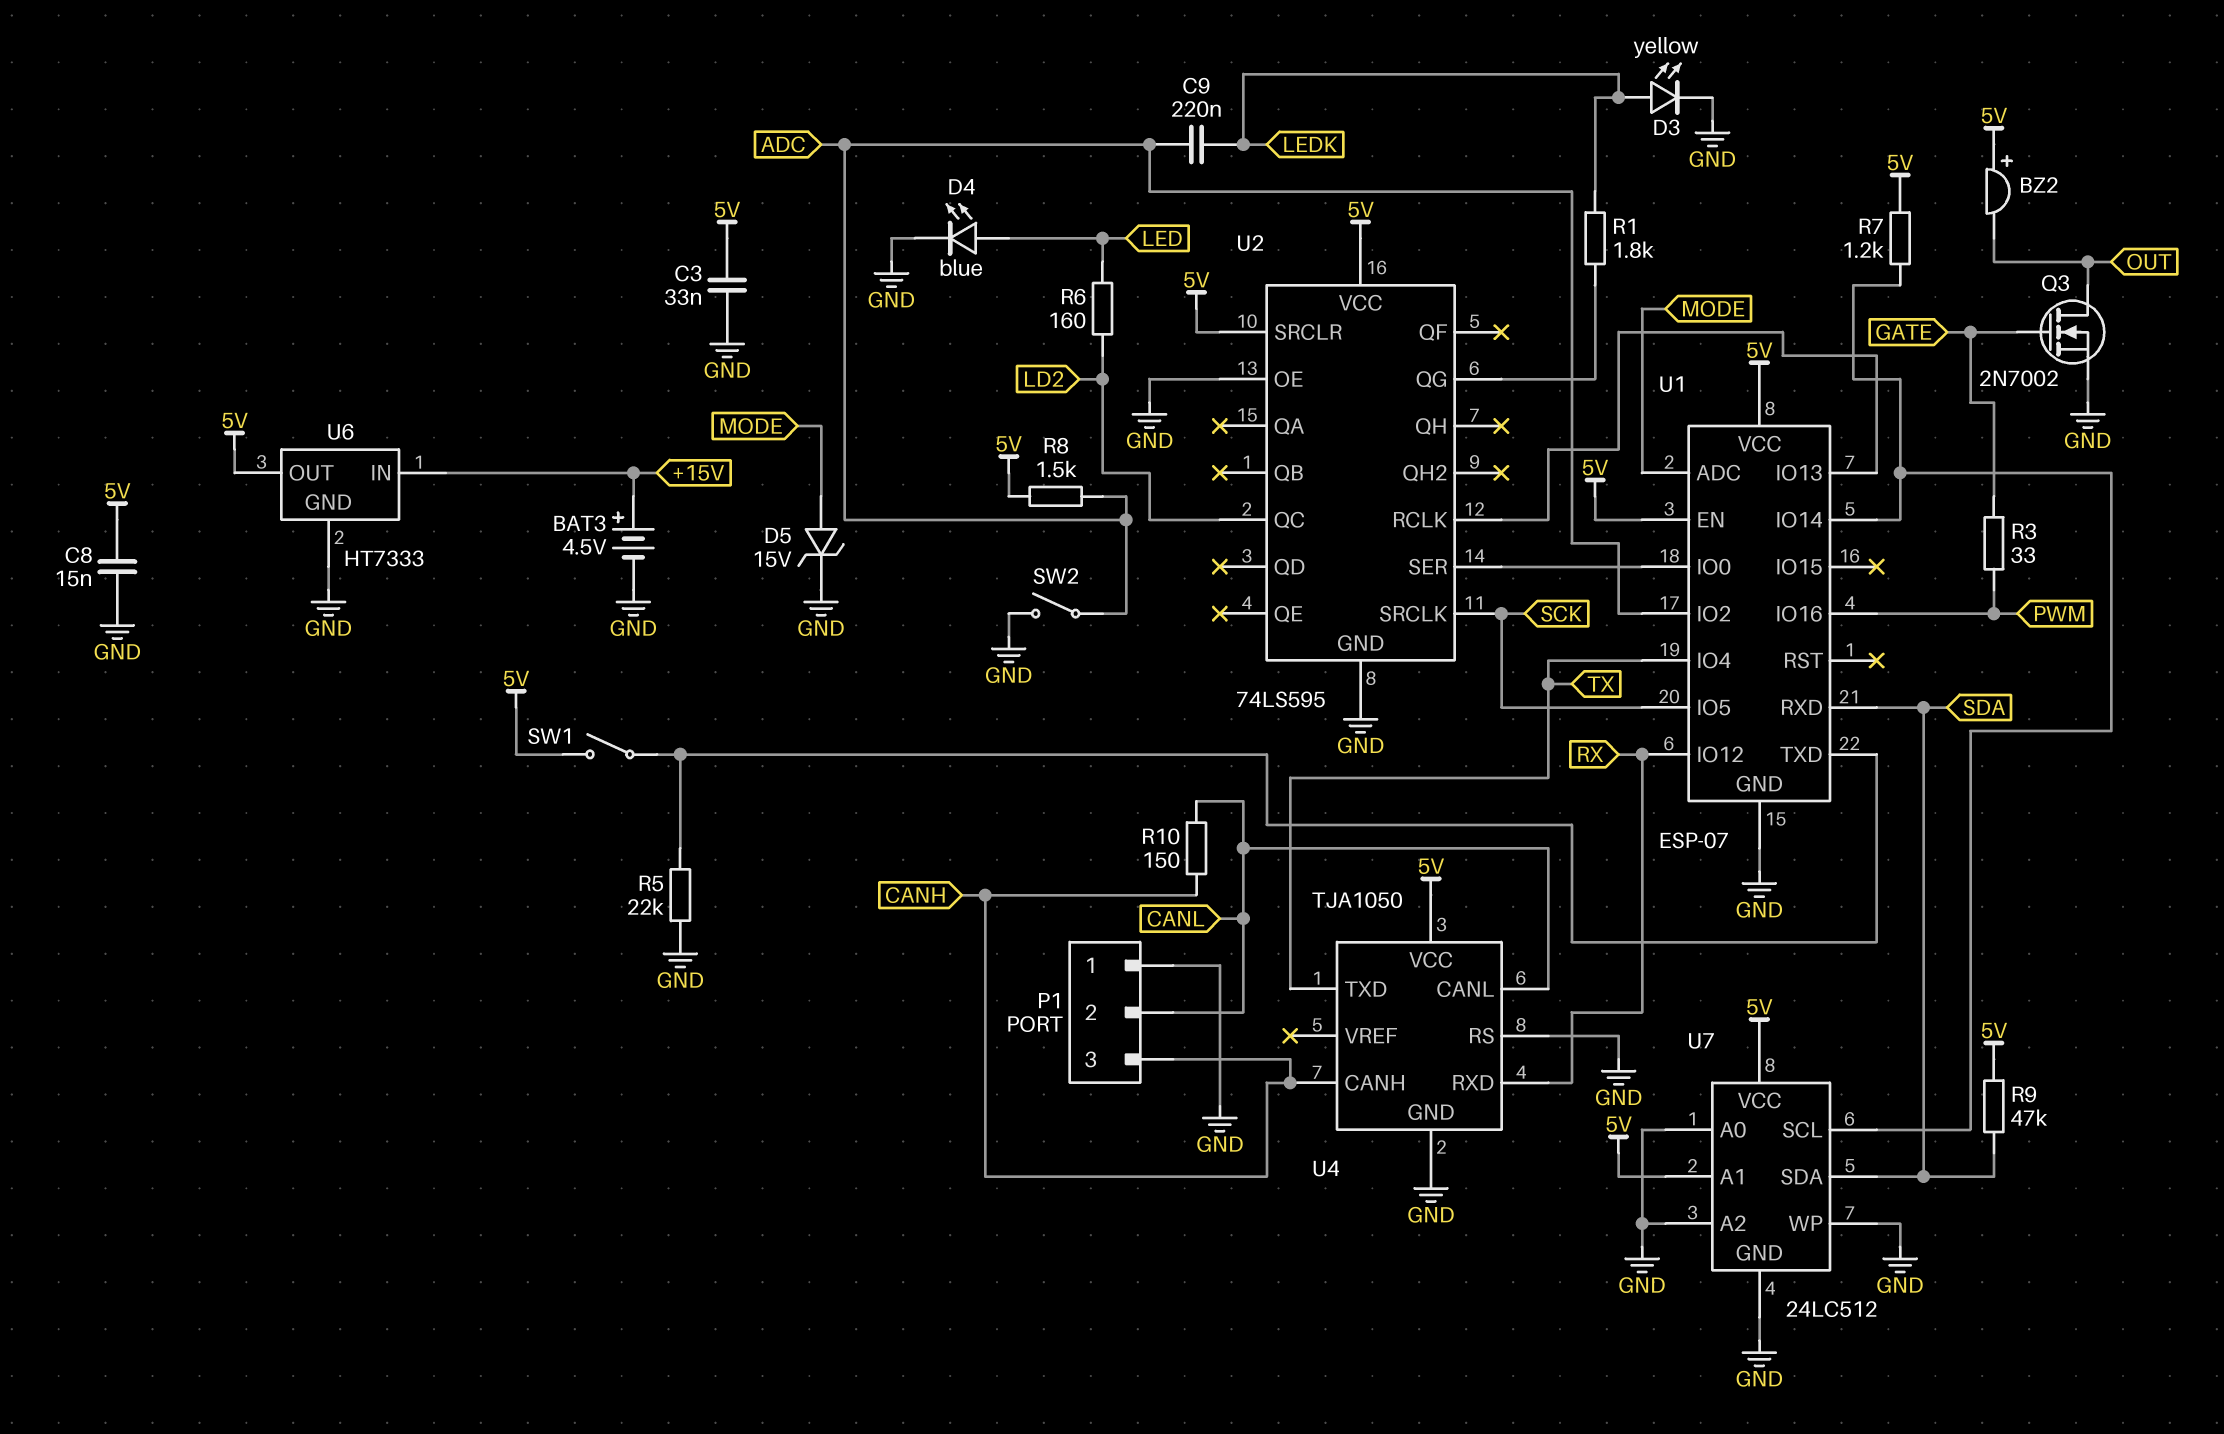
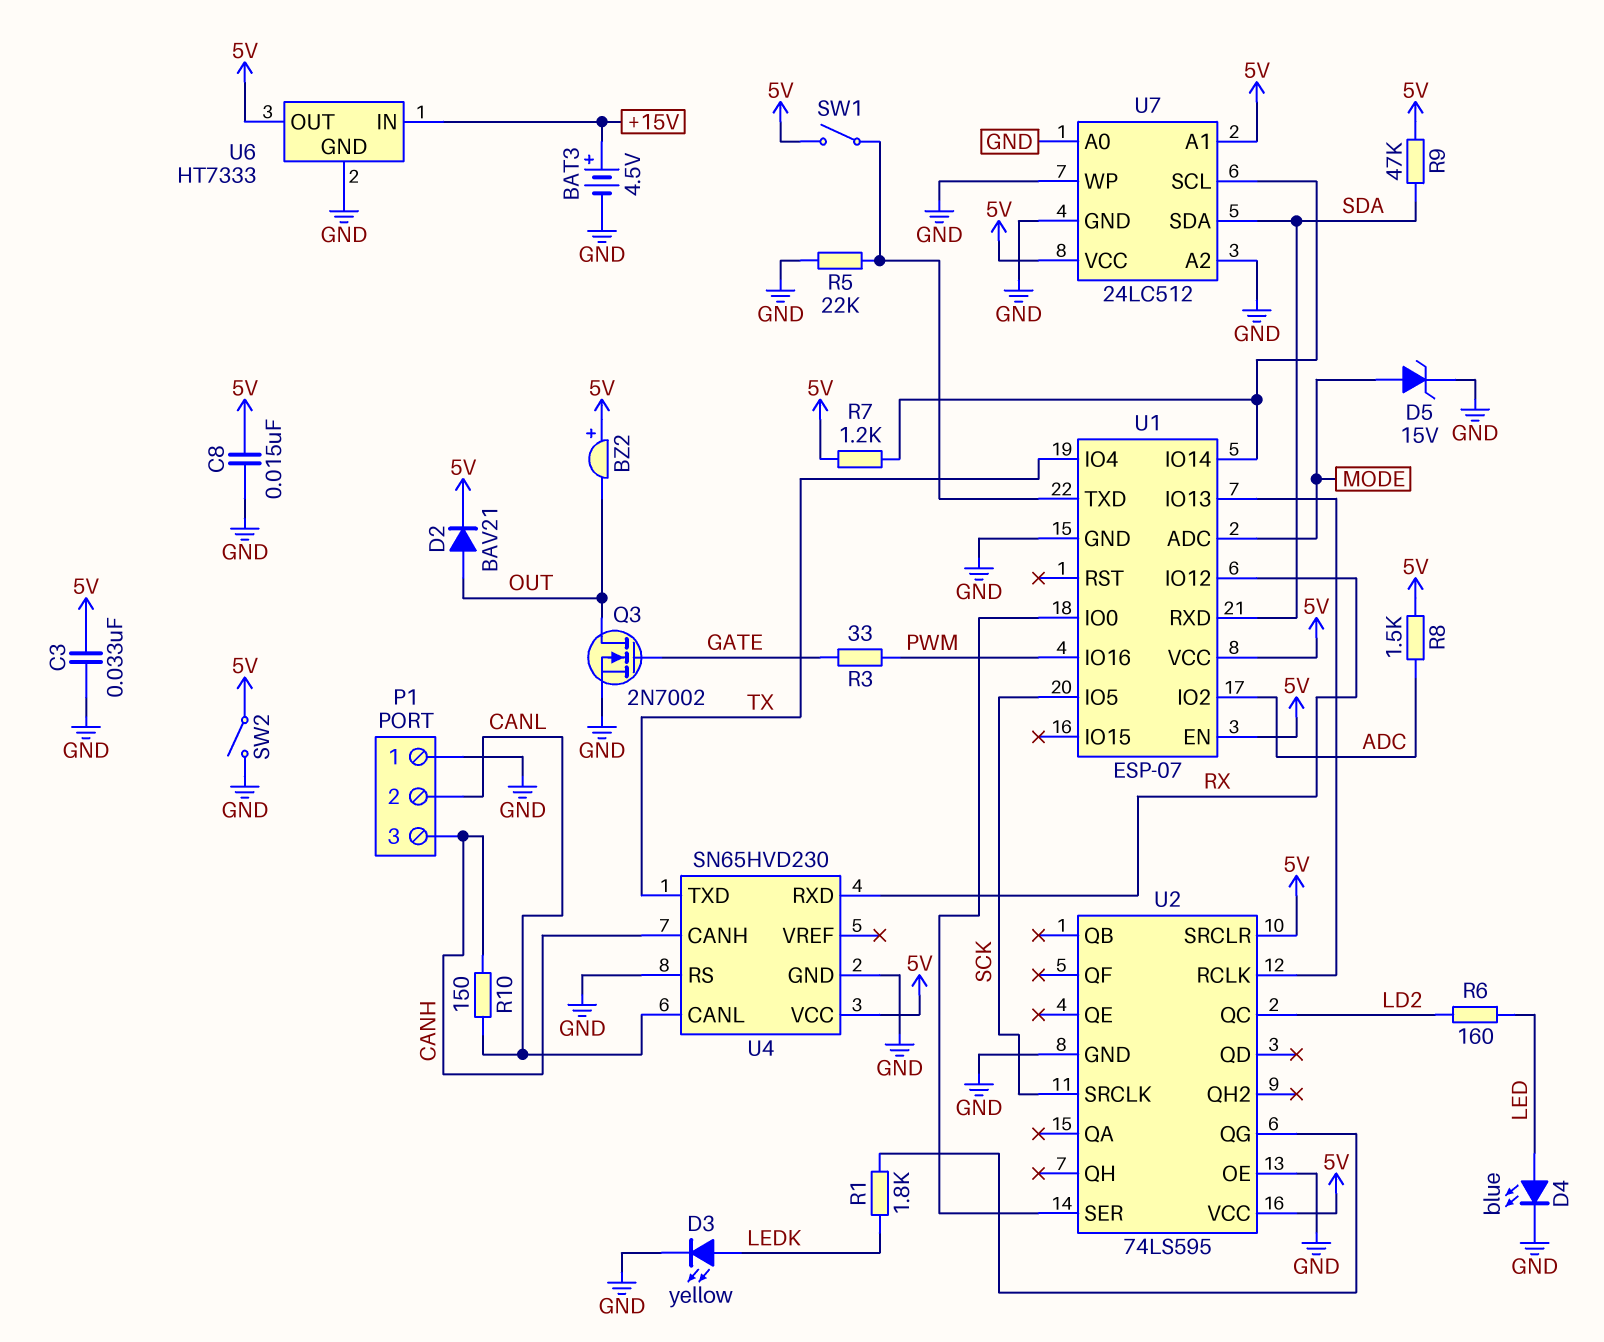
C9: 220nF (ADC, LEDK) -> none
D2: none -> diode BAV21 (A OUT, K 5V)
SW2: switch (ADC, GND) -> switch (5V, GND)
U4: TJA1050 -> SN65HVD230

